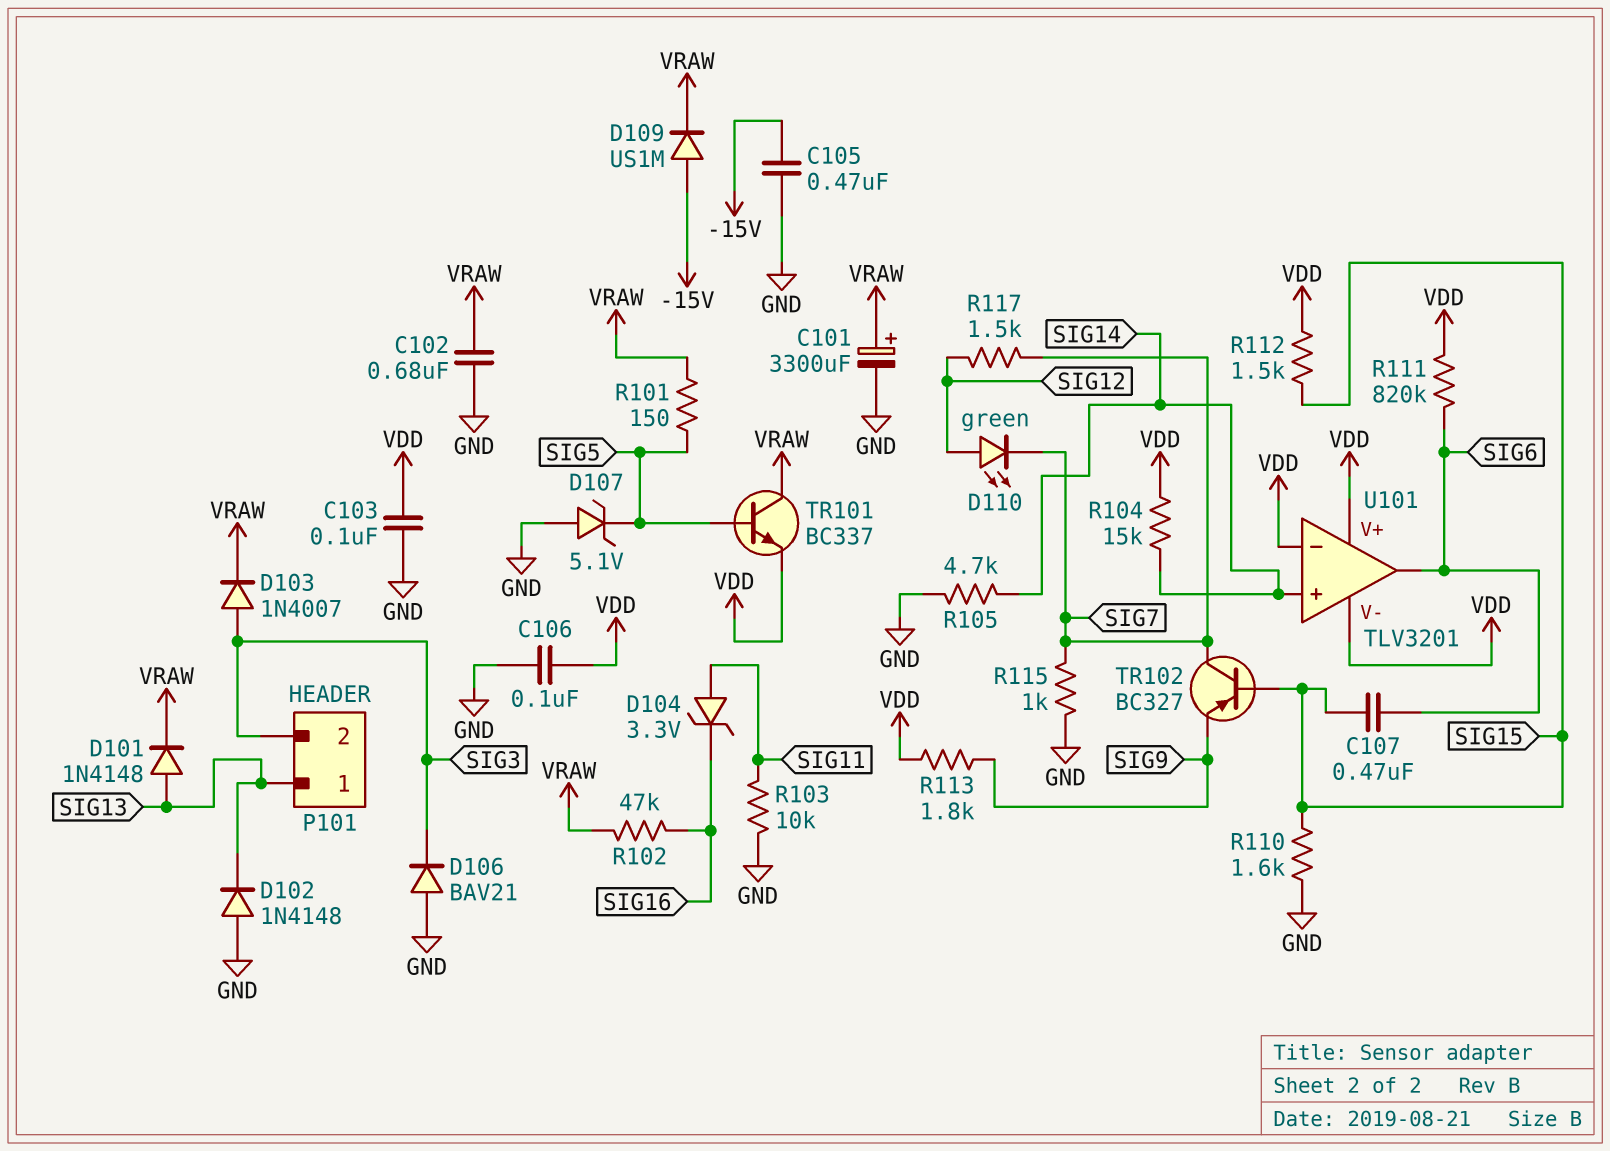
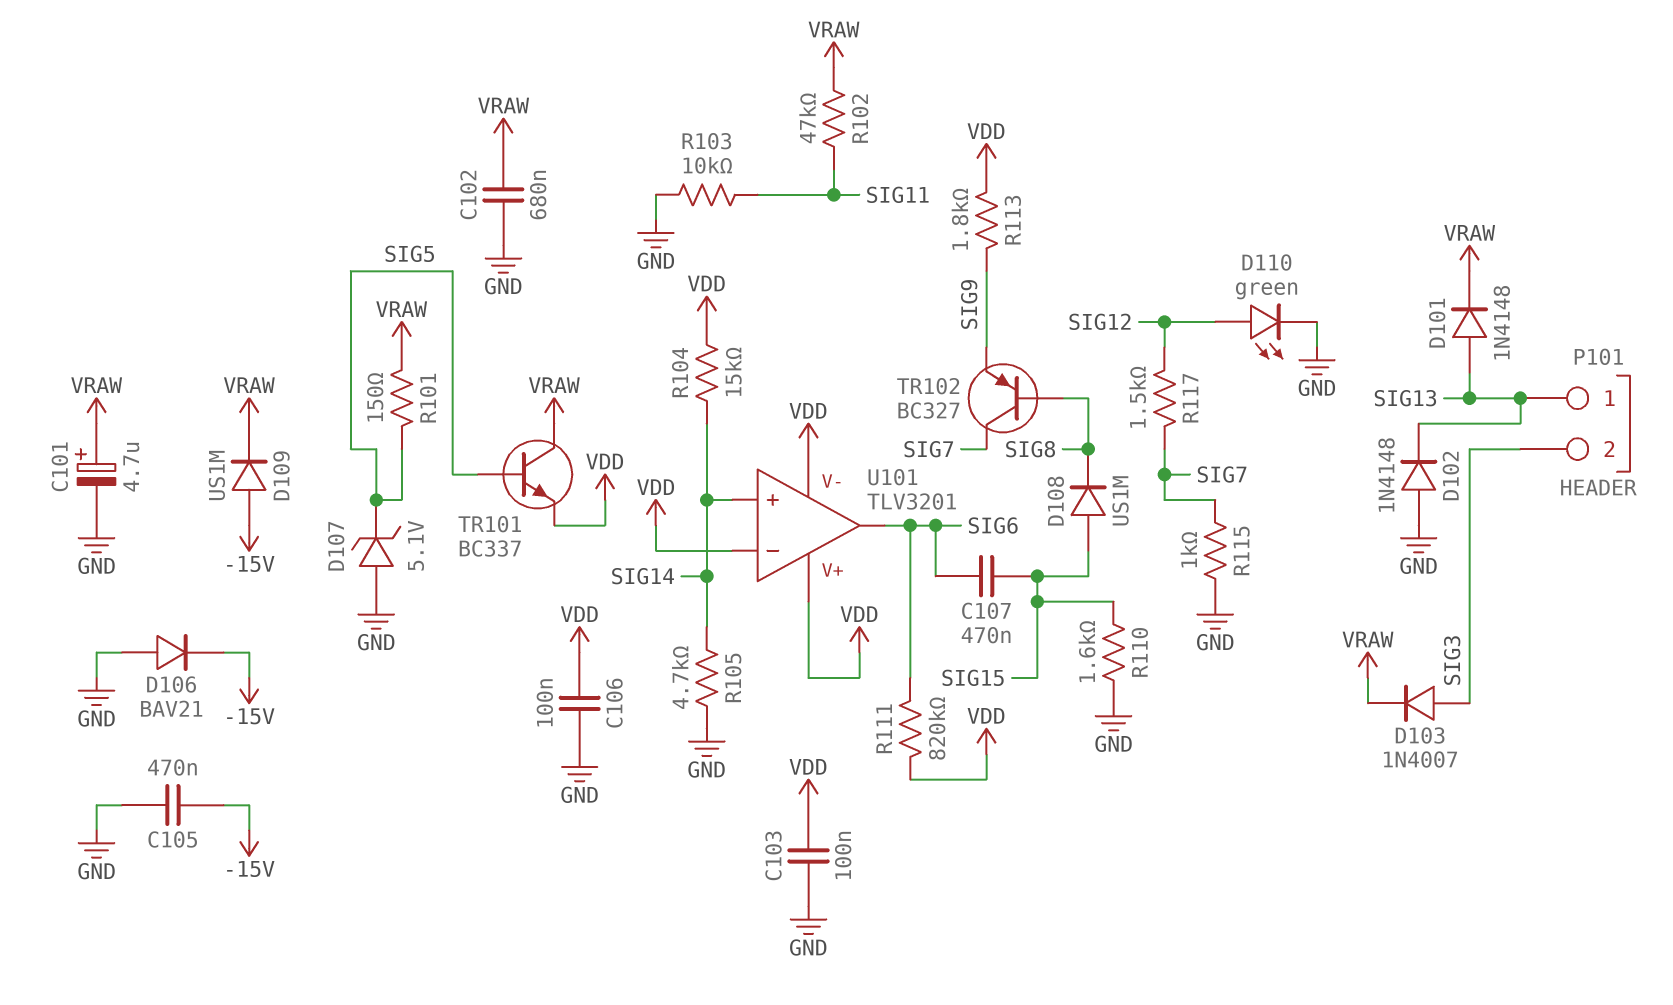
C101: 3300uF (plus VRAW, minus GND) -> 4.7uF (plus VRAW, minus GND)
D104: zener 3.3V (A SIG11, K SIG16) -> none
D106: diode BAV21 (A GND, K SIG3) -> diode BAV21 (A GND, K -15V)
D108: none -> diode US1M (A SIG15, K SIG8)
D110: LED green (A SIG12, K SIG7) -> LED green (A SIG12, K GND)
R102: 47k (SIG16, VRAW) -> 47k (SIG11, VRAW)
R112: 1.5k (SIG15, VDD) -> none
TR102: PNP BC327 (B SIG15, C SIG7, E SIG9) -> PNP BC327 (B SIG8, C SIG7, E SIG9)

